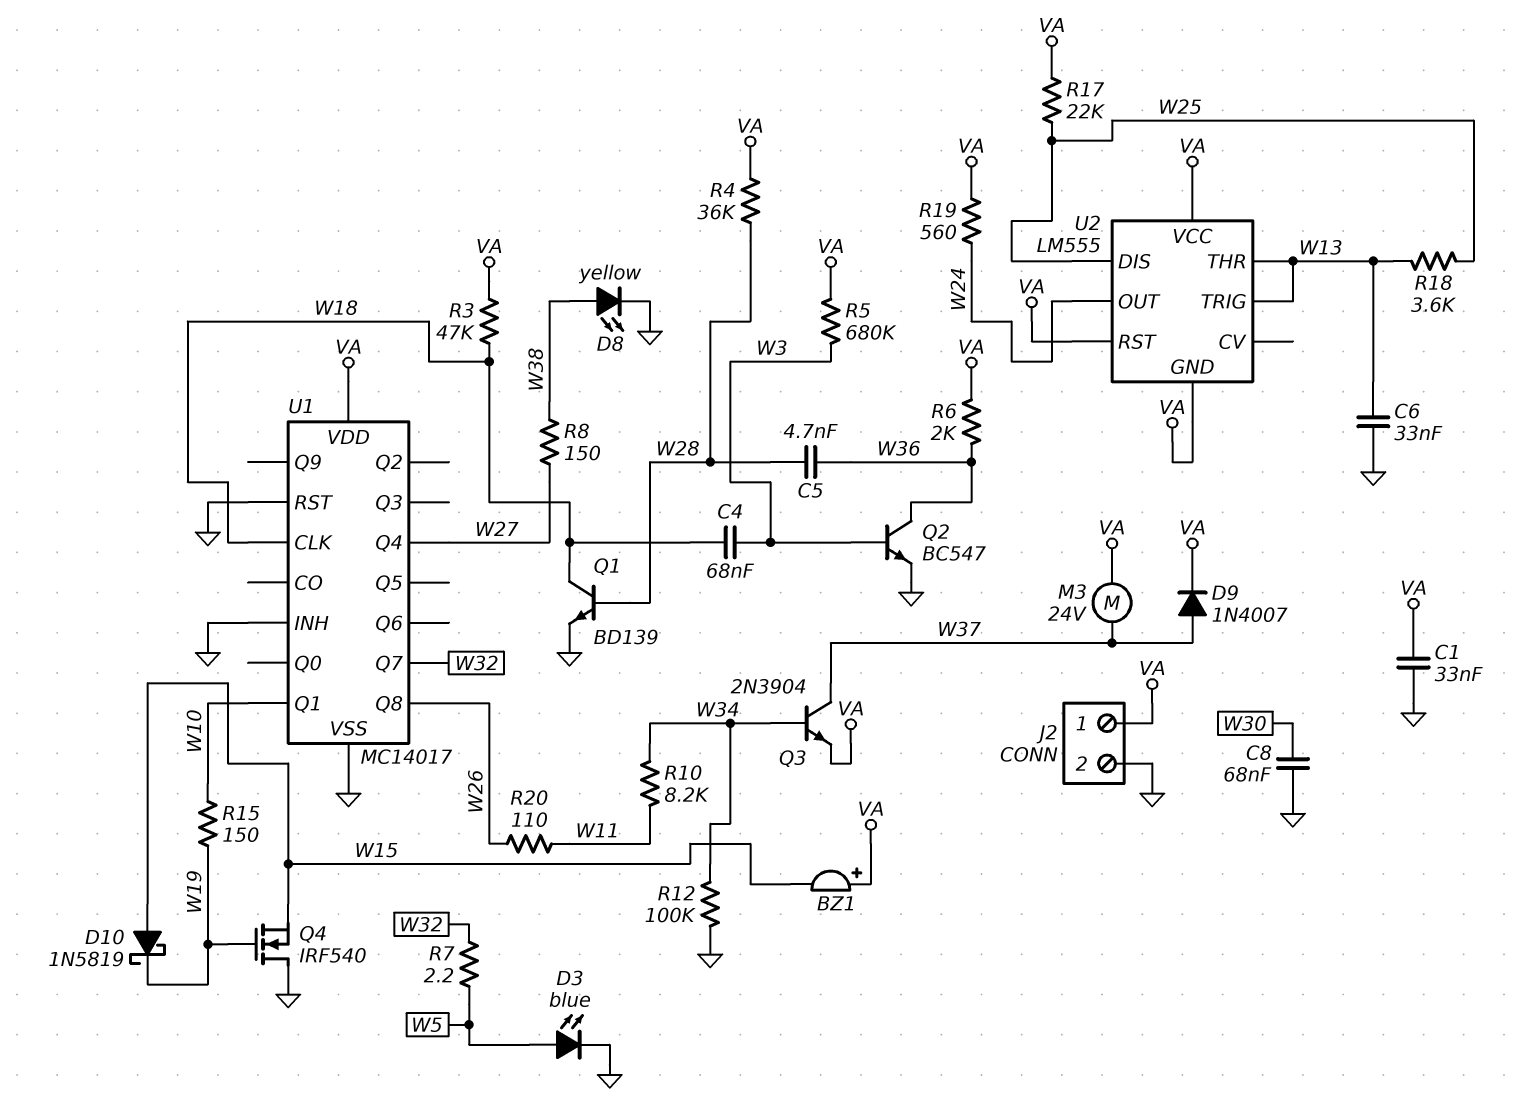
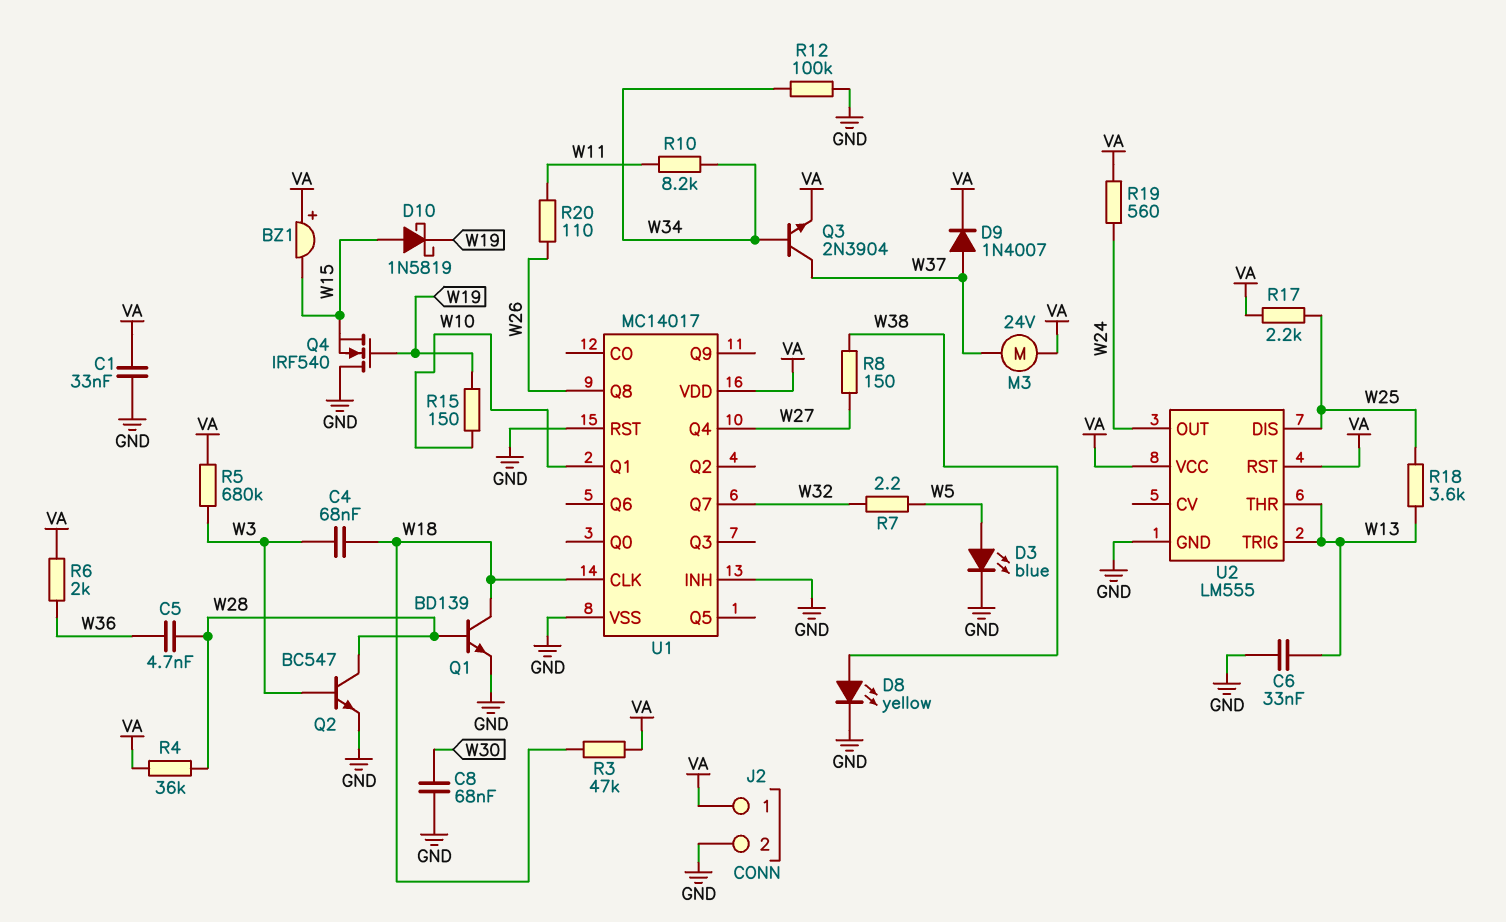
Q2: NPN BC547 (B W3, C W36, E GND) -> NPN BC547 (B W3, C W28, E GND)
R17: 22k (VA, W25) -> 2.2k (VA, W25)
U2 pin GND: VA -> GND

